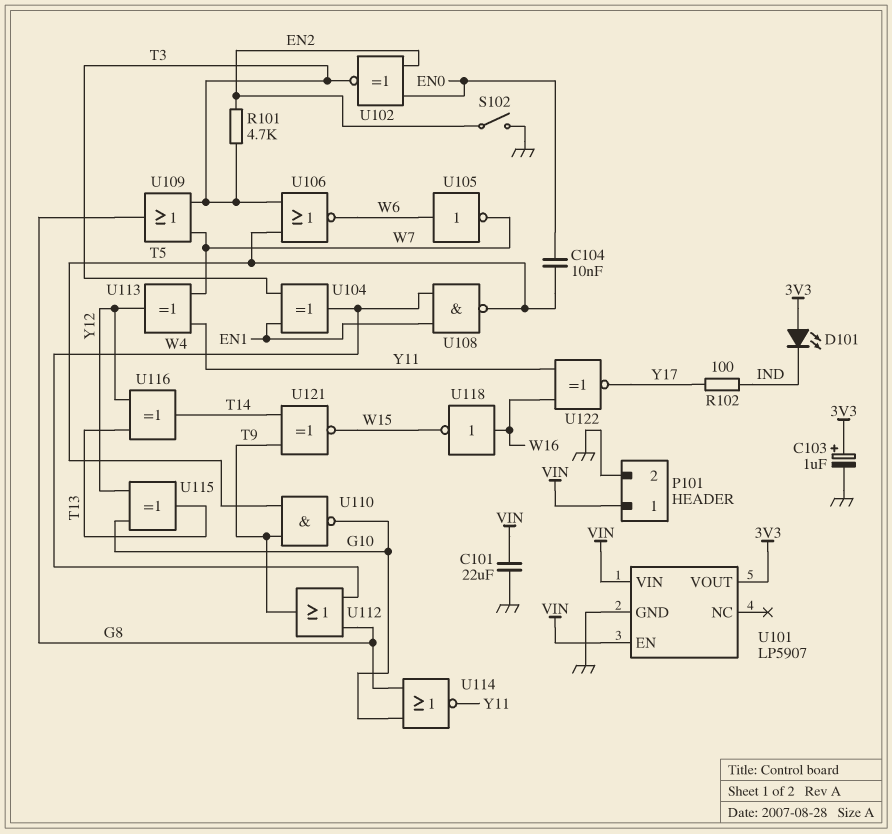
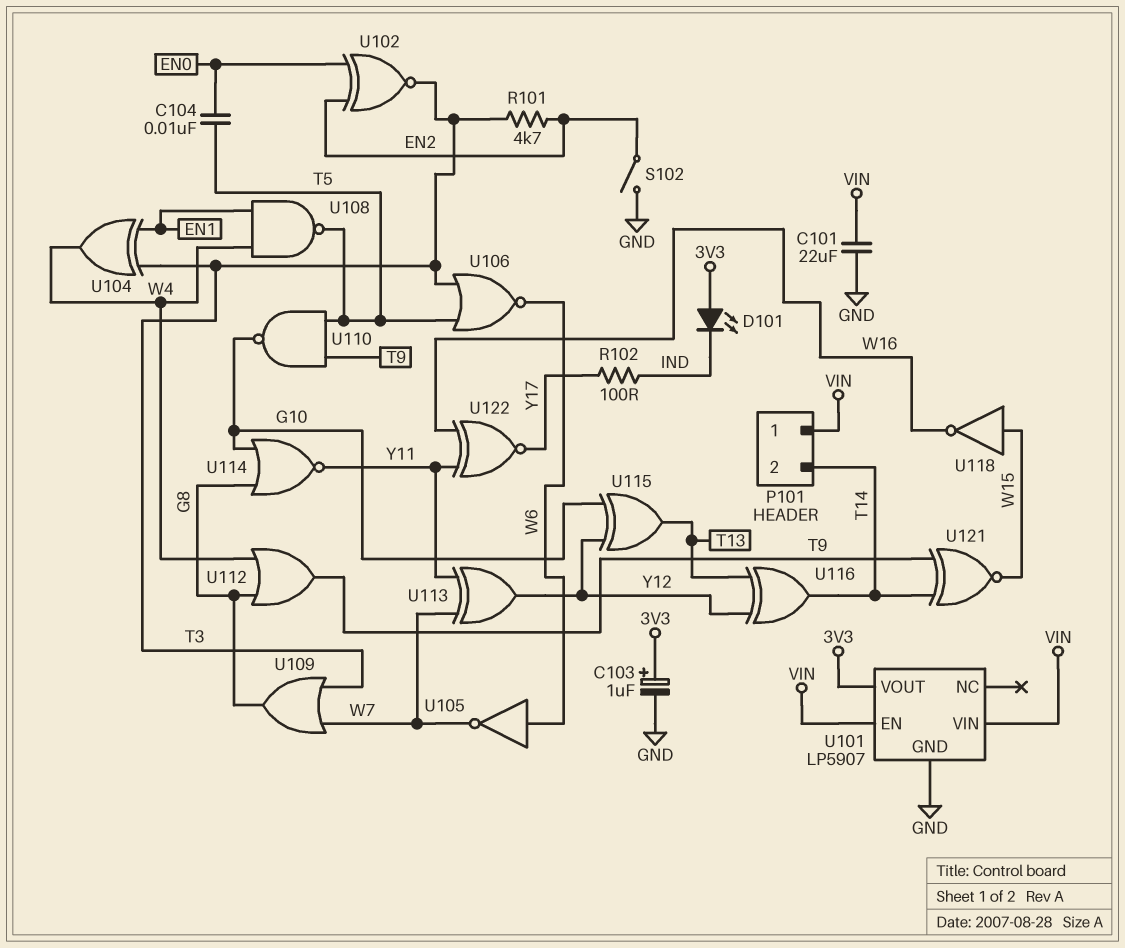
P101 pin 2: GND -> T14
U118: NOT (in W16, out W15) -> NOT (in W15, out W16)

